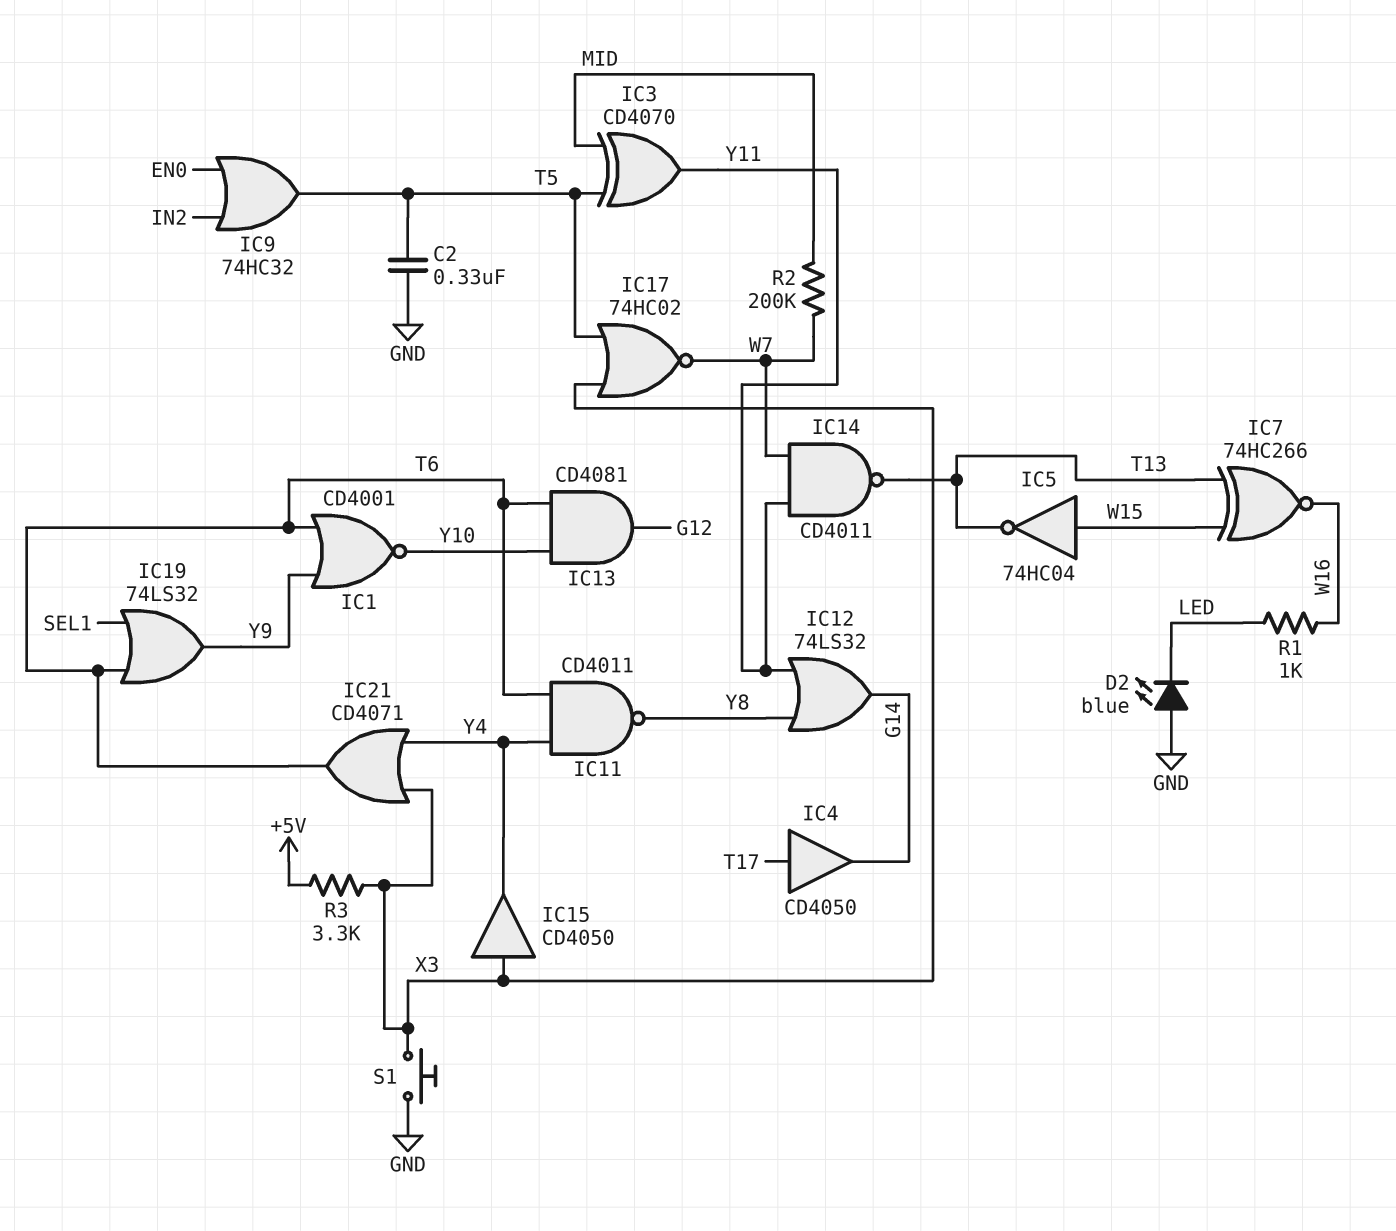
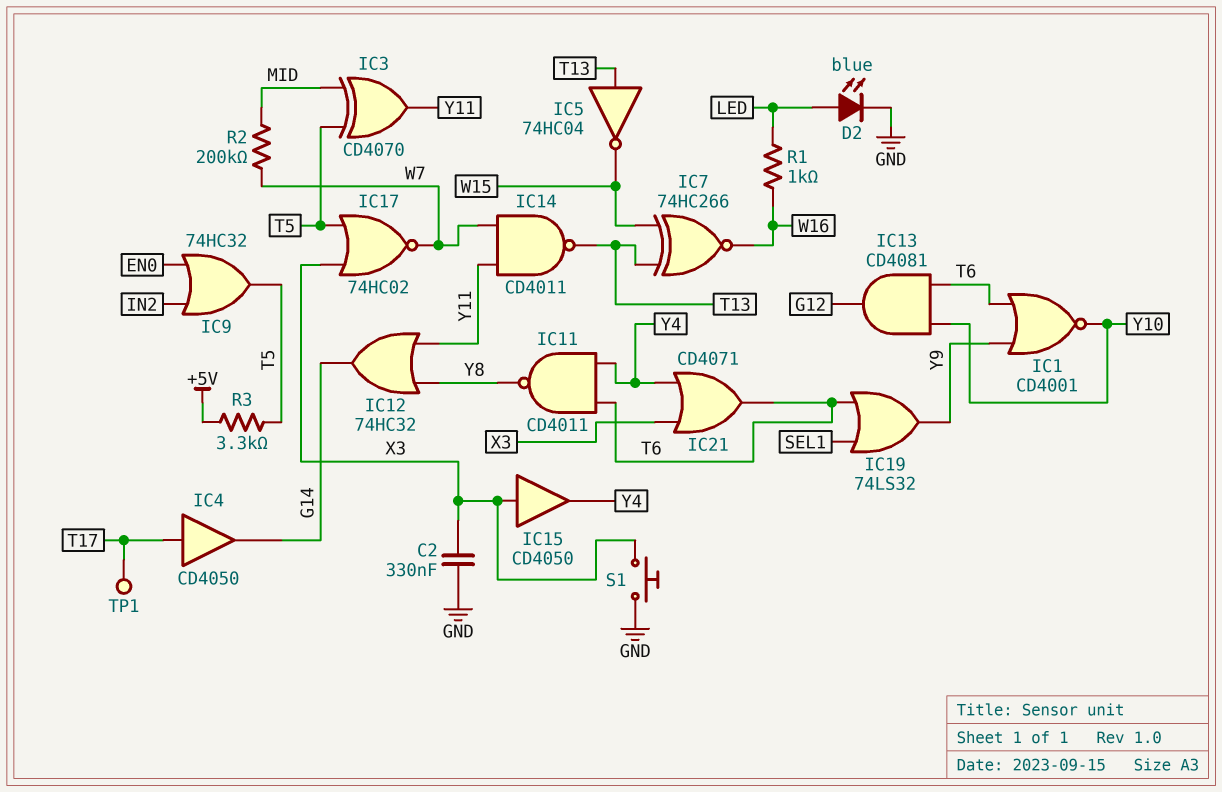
C2: 330nF (GND, T5) -> 330nF (GND, X3)
D2: LED blue (A GND, K LED) -> LED blue (A LED, K GND)
IC5: NOT 74HC04 (in W15, out T13) -> NOT 74HC04 (in T13, out W15)
IC12: OR 74LS32 (in Y8, in Y11, out G14) -> OR 74HC32 (in Y8, in Y11, out G14)
R3: 3.3k (+5V, X3) -> 3.3k (+5V, T5)
TP1: none -> test point (T17)

